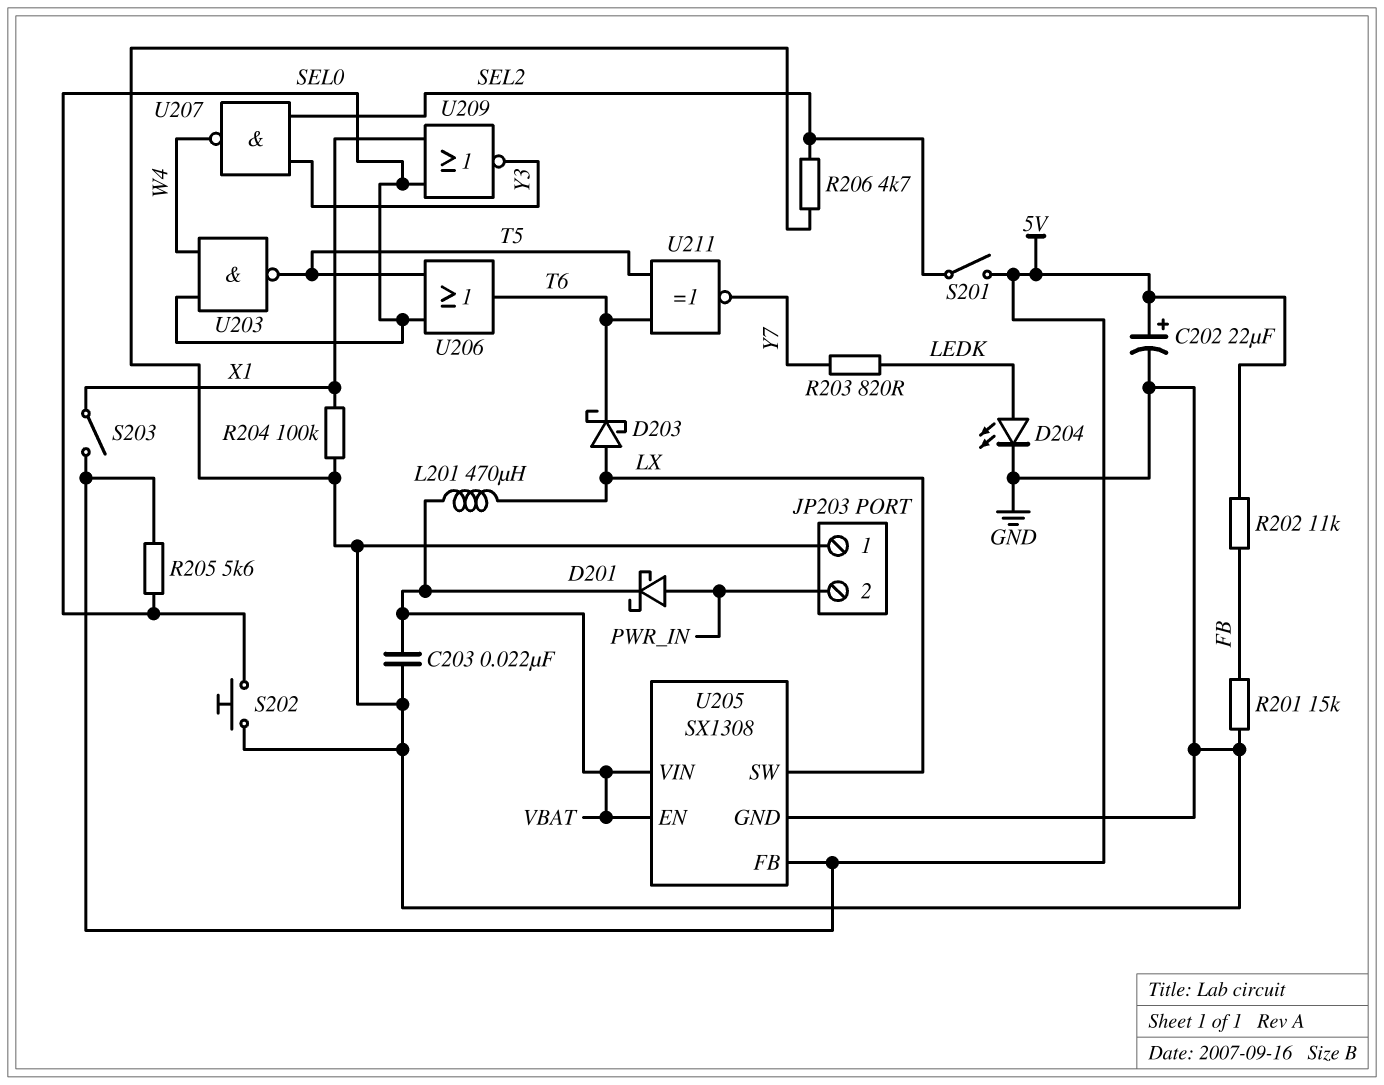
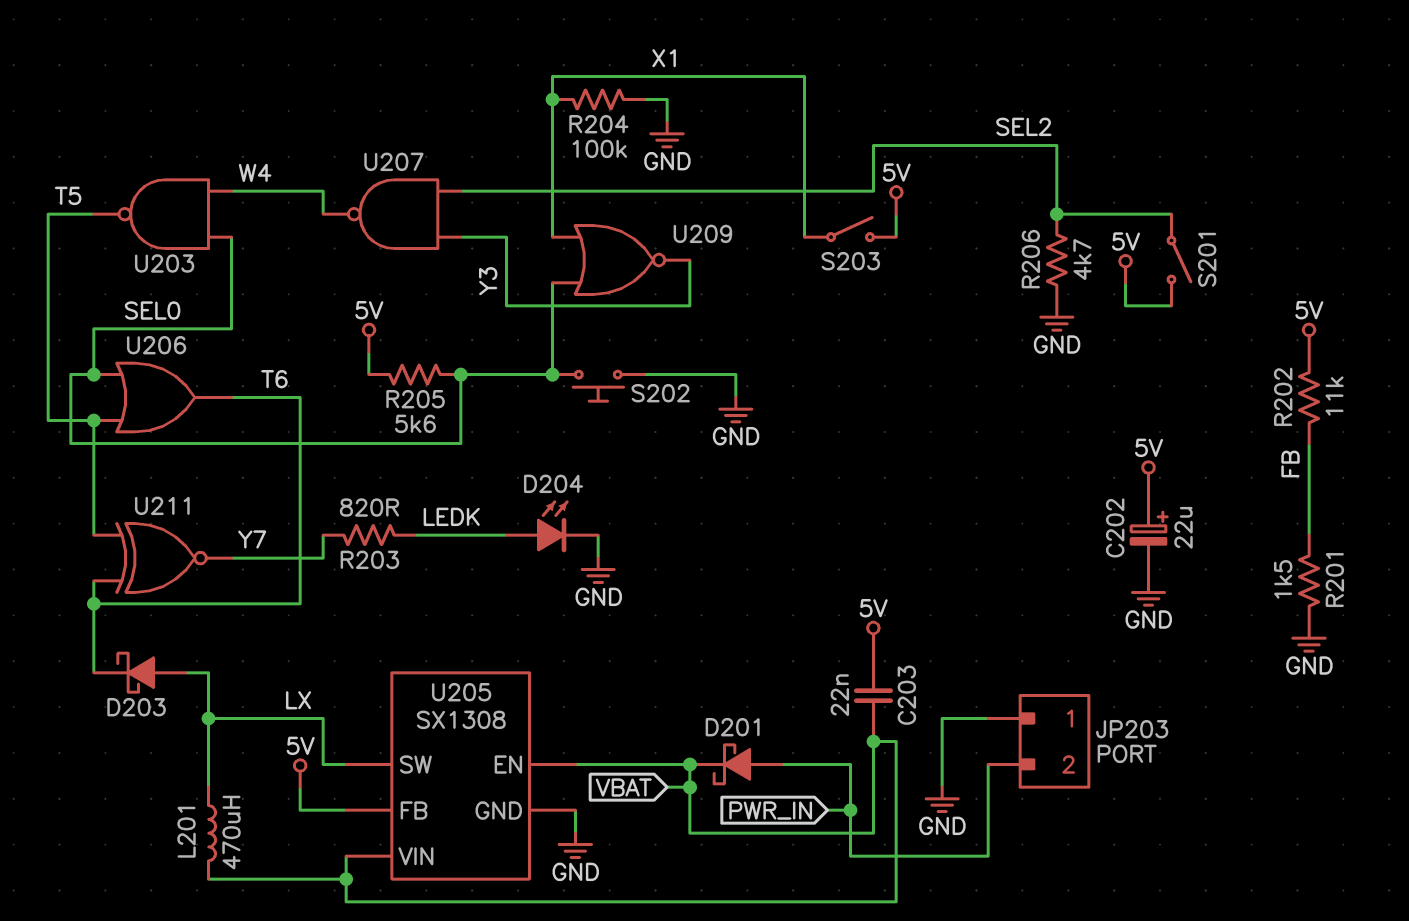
C203: 22nF (GND, VBAT) -> 22nF (5V, VBAT)
R201: 15k (FB, GND) -> 1.5k (FB, GND)

